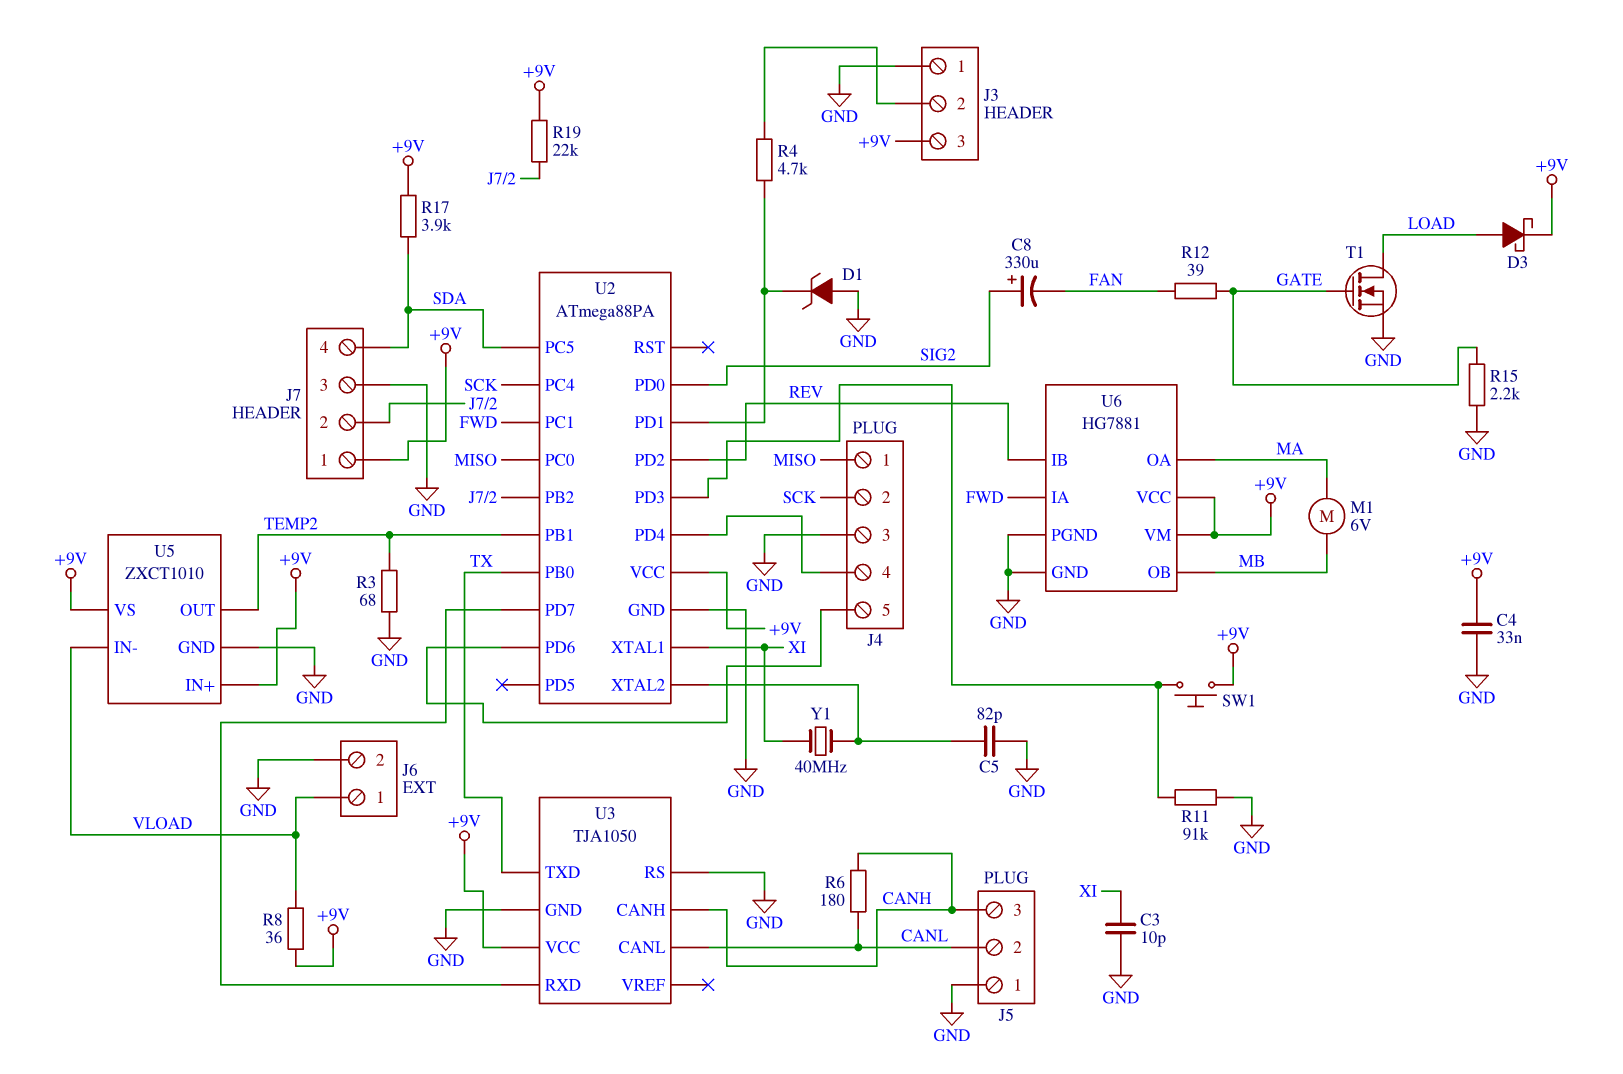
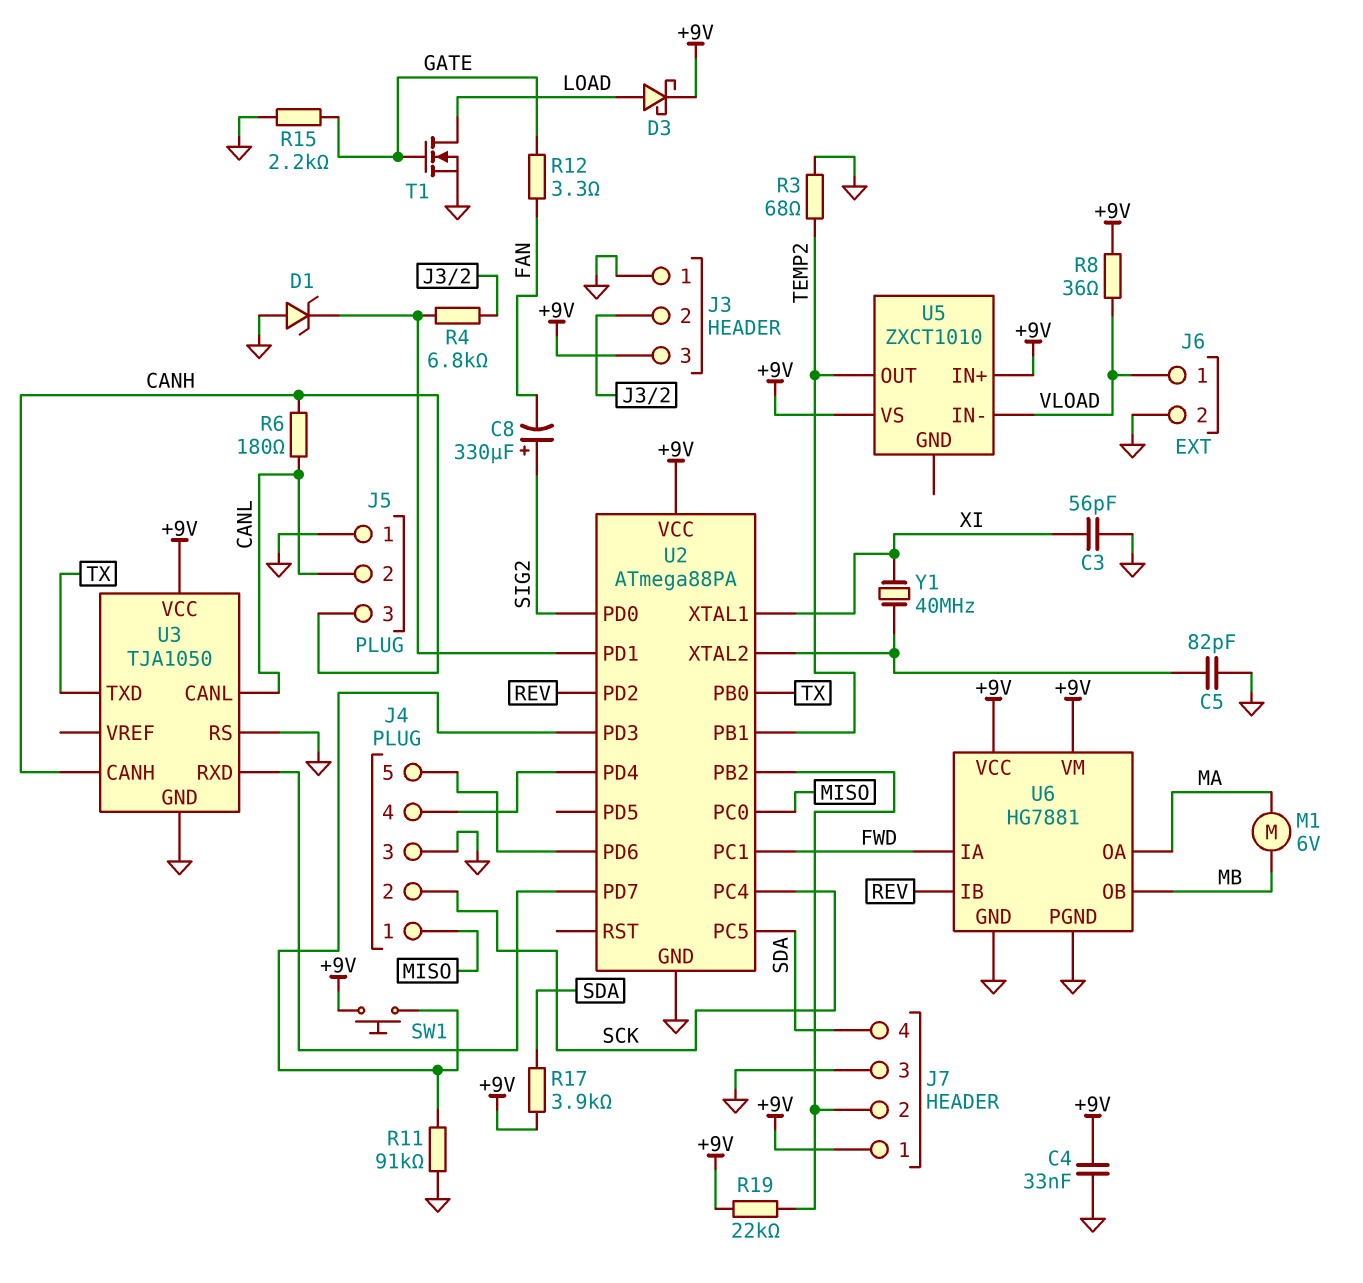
C3: 10pF (GND, XI) -> 56pF (GND, XI)
R4: 4.7k (J3/2, U2/PD1) -> 6.8k (J3/2, U2/PD1)
R12: 39 (FAN, GATE) -> 3.3 (FAN, GATE)
U5 pin GND: GND -> none

